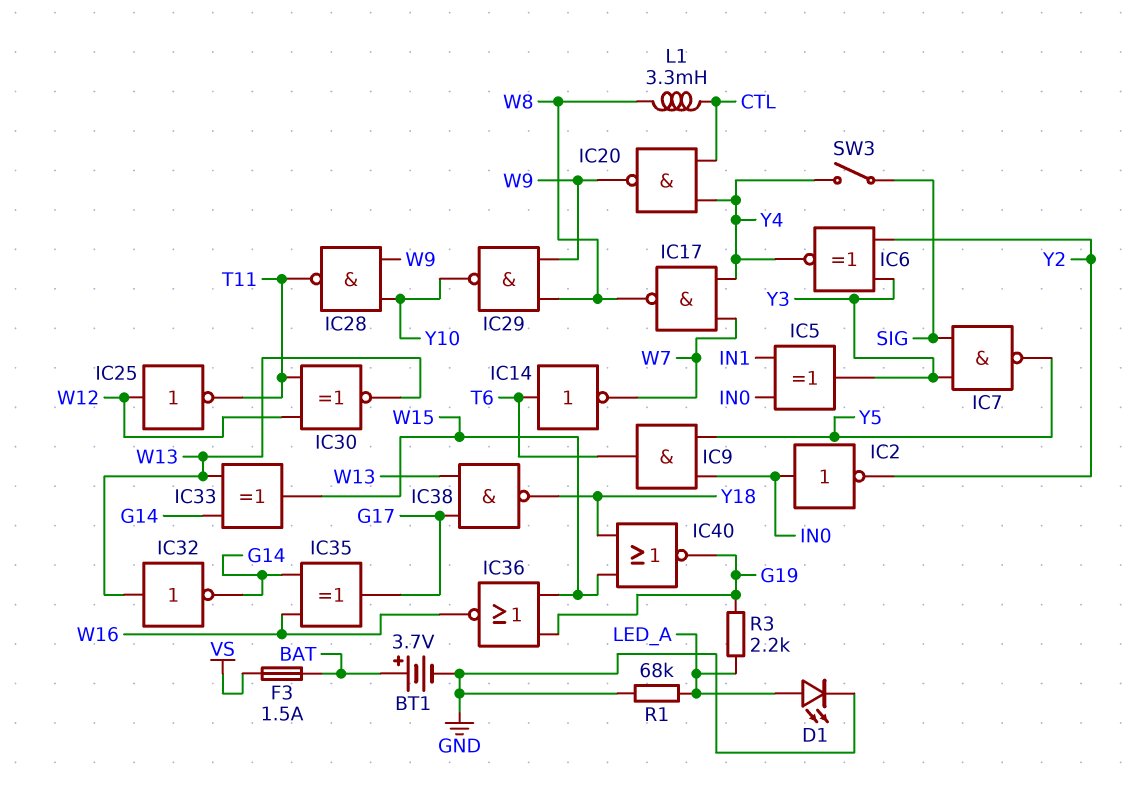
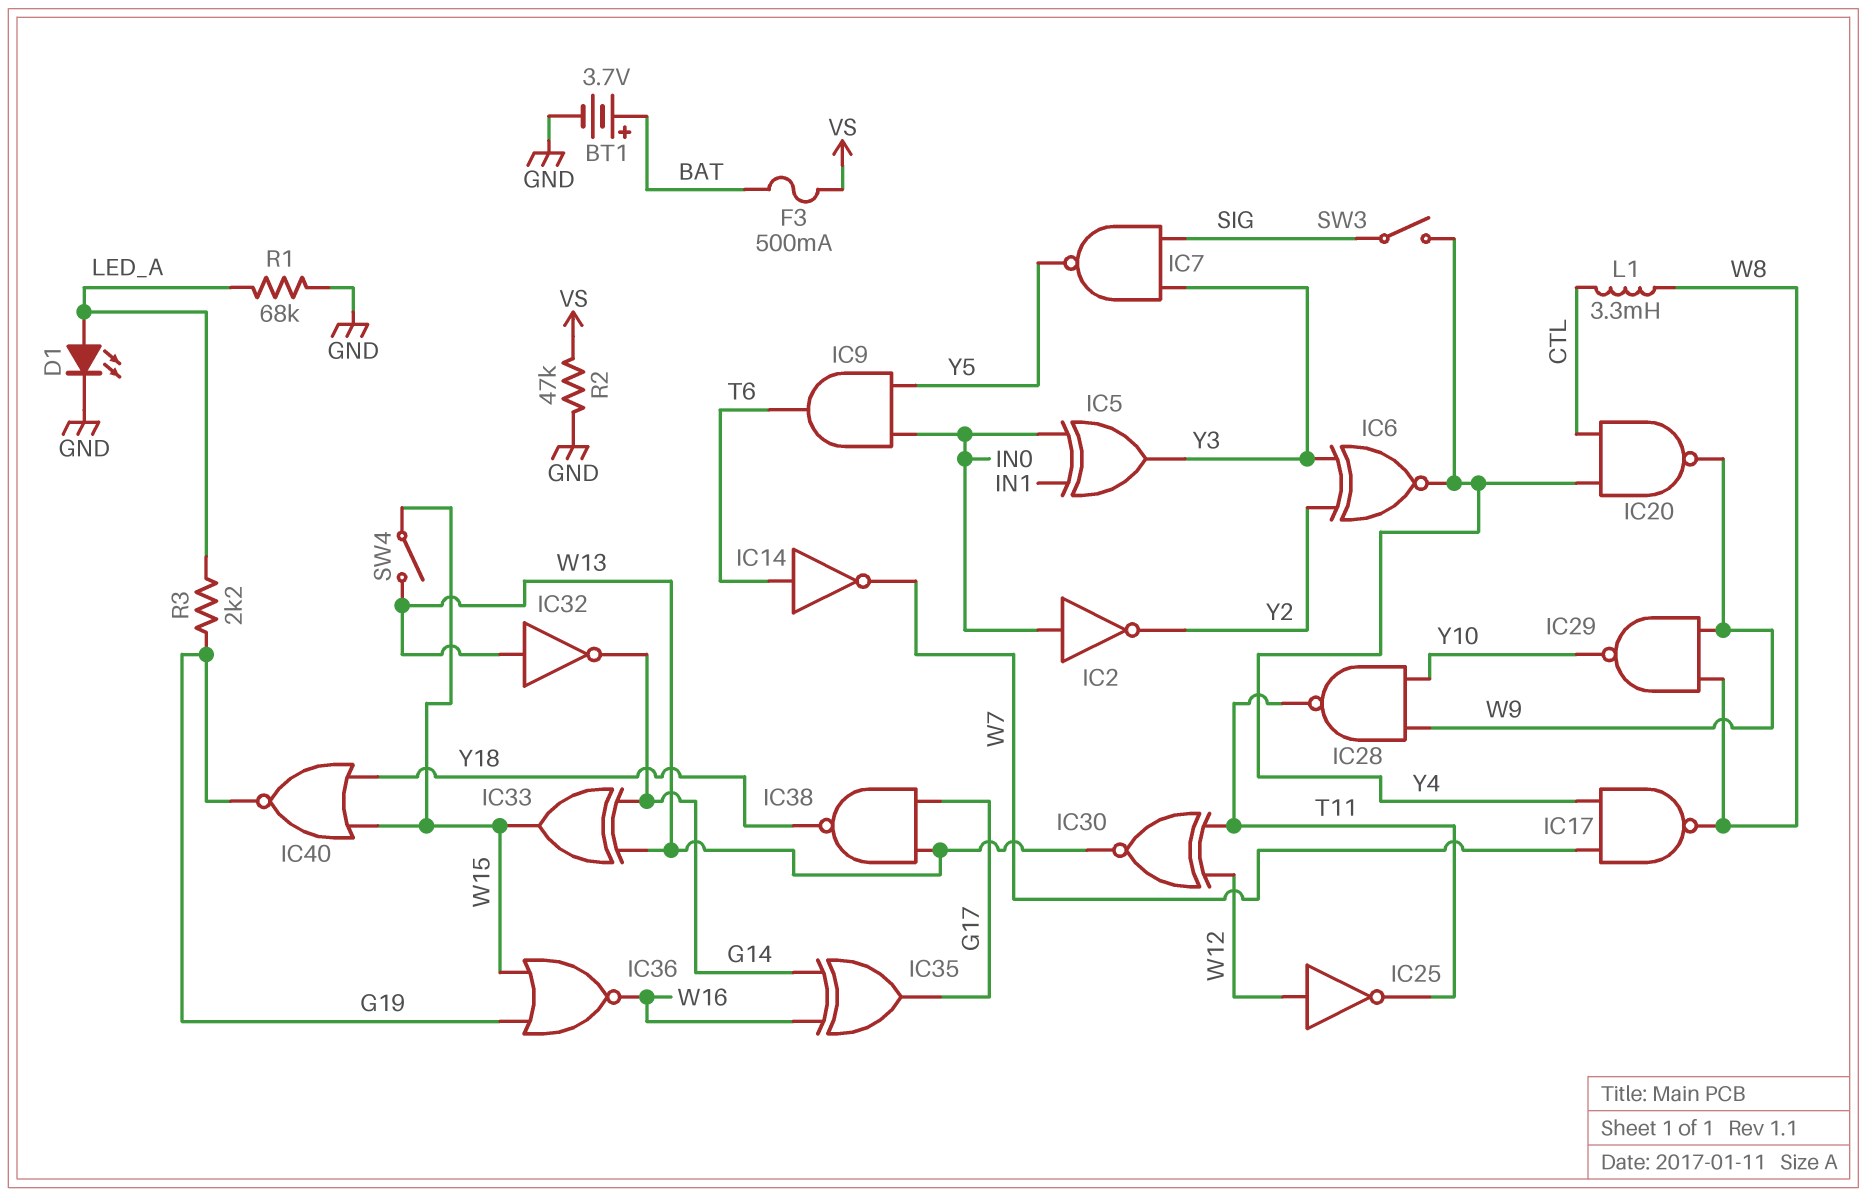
F3: 1.5A (BAT, VS) -> 500mA (BAT, VS)
R2: none -> 47k (GND, VS)
SW4: none -> switch (W13, W15)

